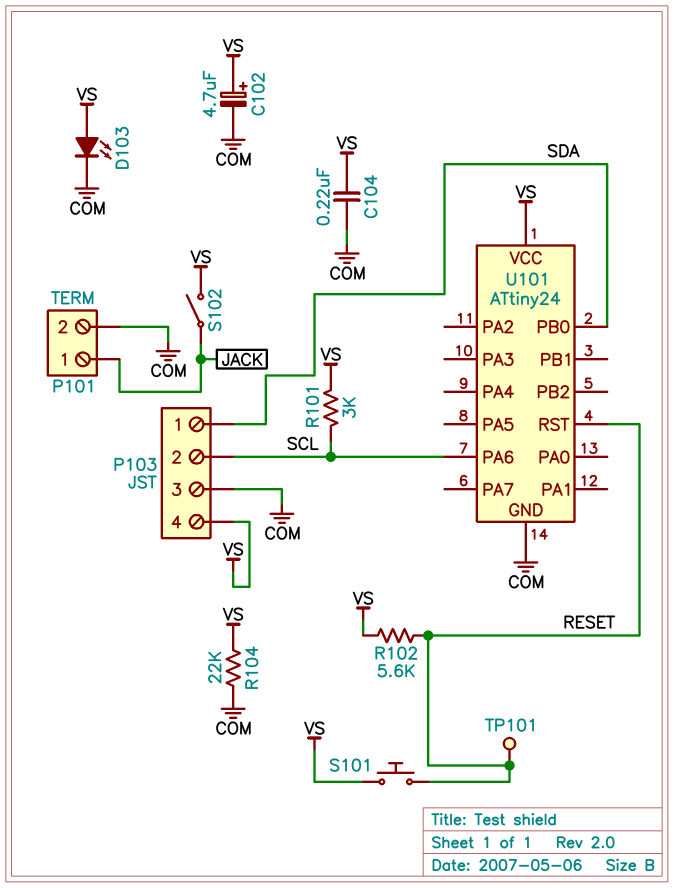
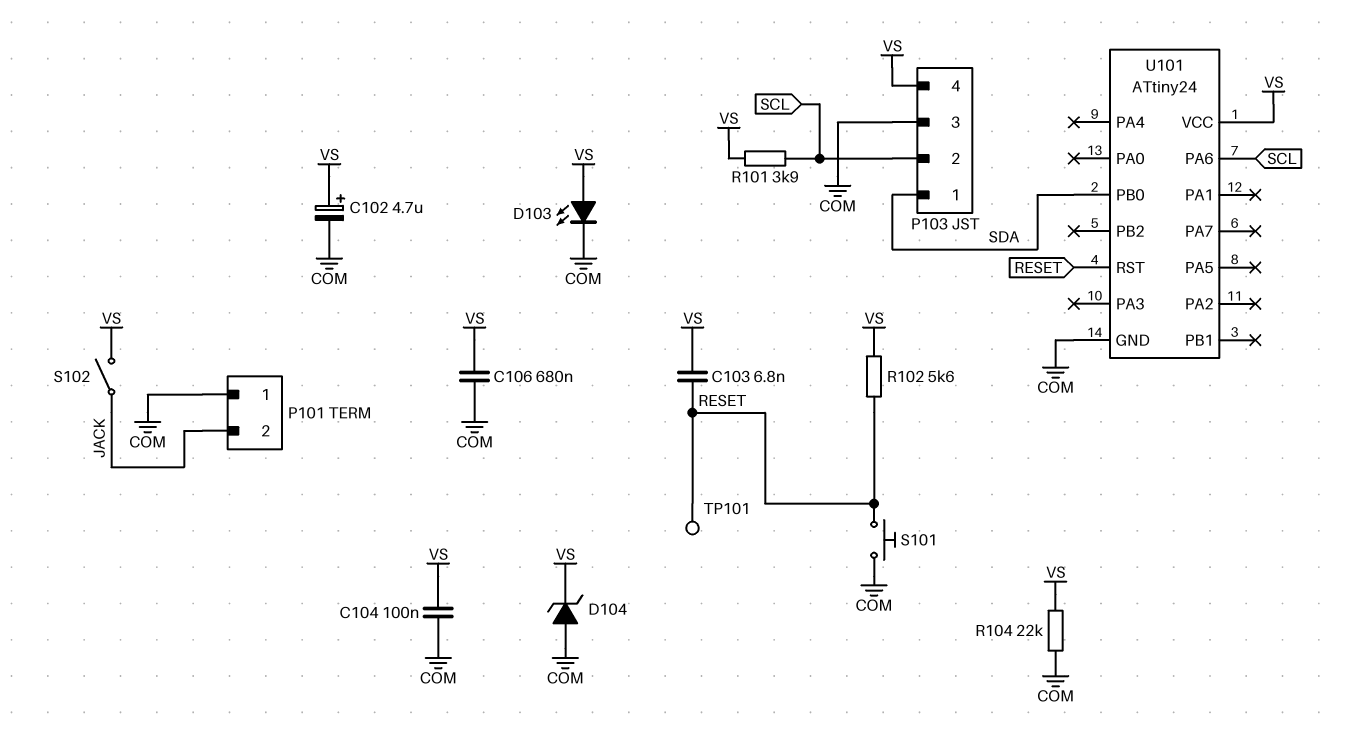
C103: none -> 6.8nF (RESET, VS)
C104: 220nF (COM, VS) -> 100nF (COM, VS)
C106: none -> 680nF (COM, VS)
D104: none -> zener (A COM, K VS)
P101 pin 1: JACK -> COM
P101 pin 2: COM -> JACK
R101: 3k (SCL, VS) -> 3.9k (SCL, VS)
S101: button (RESET, VS) -> button (COM, RESET)

